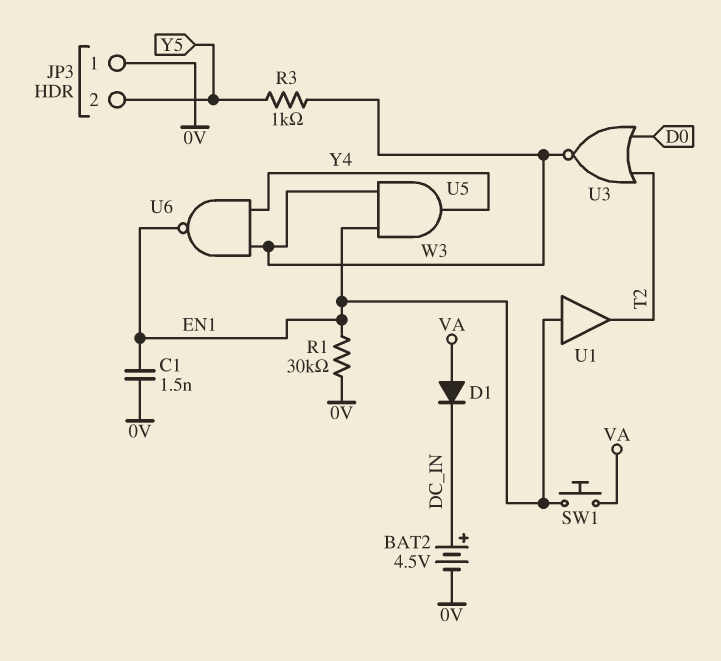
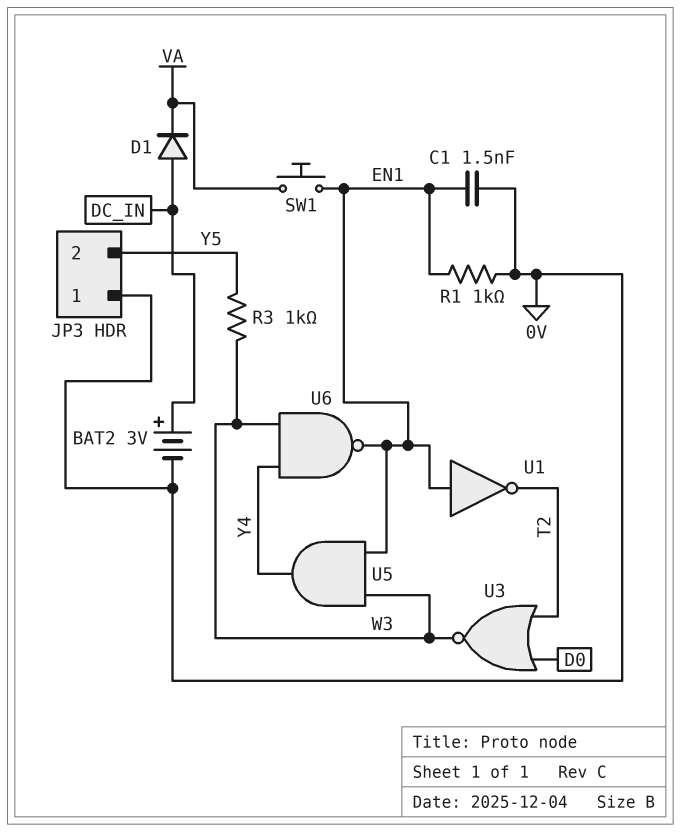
BAT2: 4.5V (plus DC_IN, minus 0V) -> 3V (plus DC_IN, minus 0V)
D1: diode (A VA, K DC_IN) -> diode (A DC_IN, K VA)
R1: 30k (0V, EN1) -> 1k (0V, EN1)
U1: buffer (in EN1, out T2) -> NOT (in EN1, out T2)

